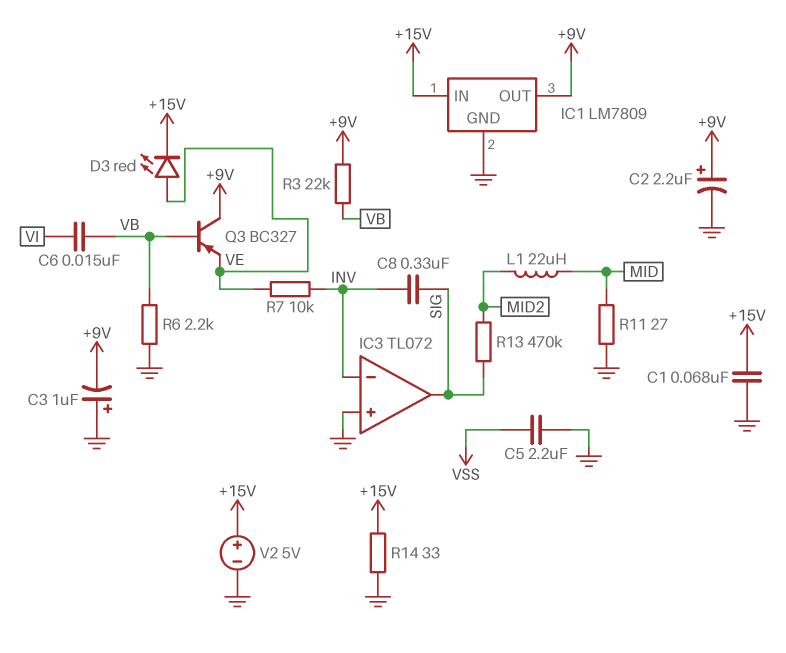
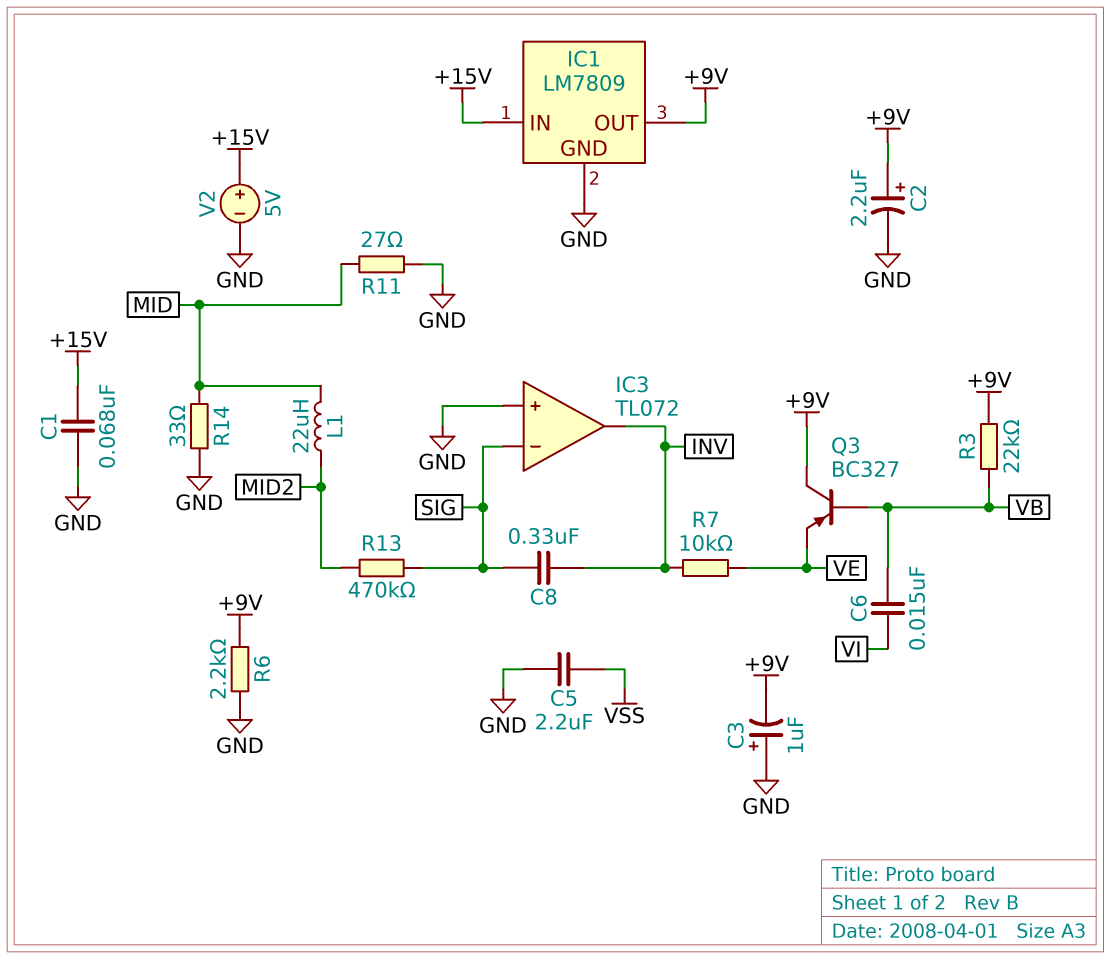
D3: LED red (A VE, K +15V) -> none
IC3 pin in-: INV -> SIG
IC3 pin out: SIG -> INV
R6: 2.2k (GND, VB) -> 2.2k (+9V, GND)
R14: 33 (+15V, GND) -> 33 (GND, MID)

